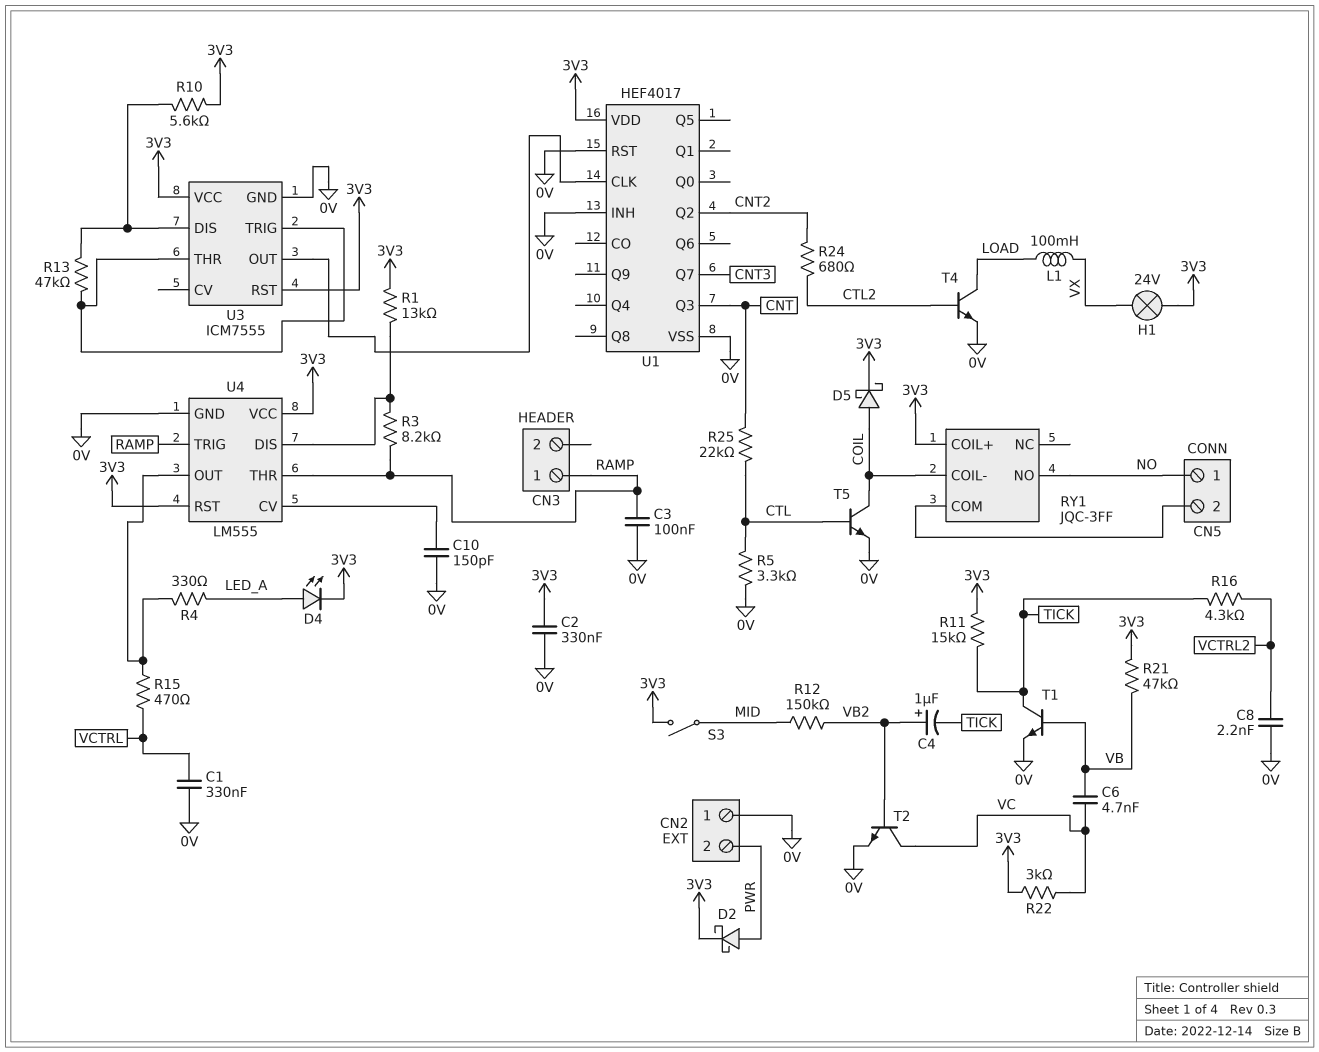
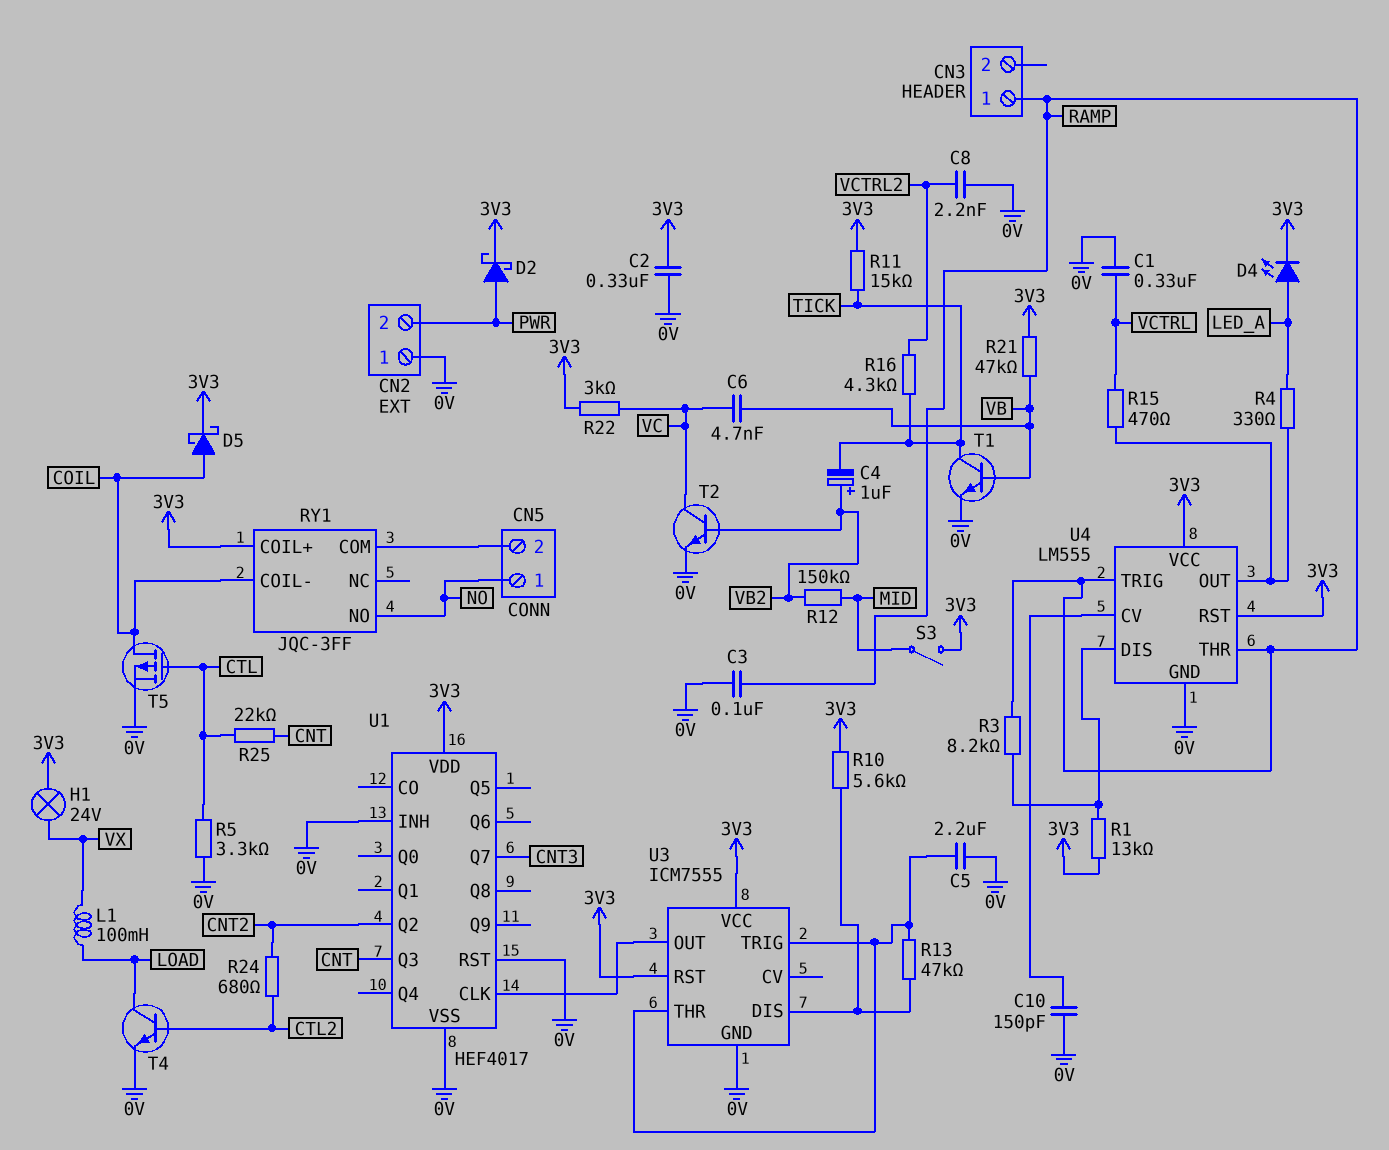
C5: none -> 2.2uF (0V, U3/THR)
T5: NPN (B CTL, C COIL, E 0V) -> PMOS (G CTL, D COIL, S 0V)

